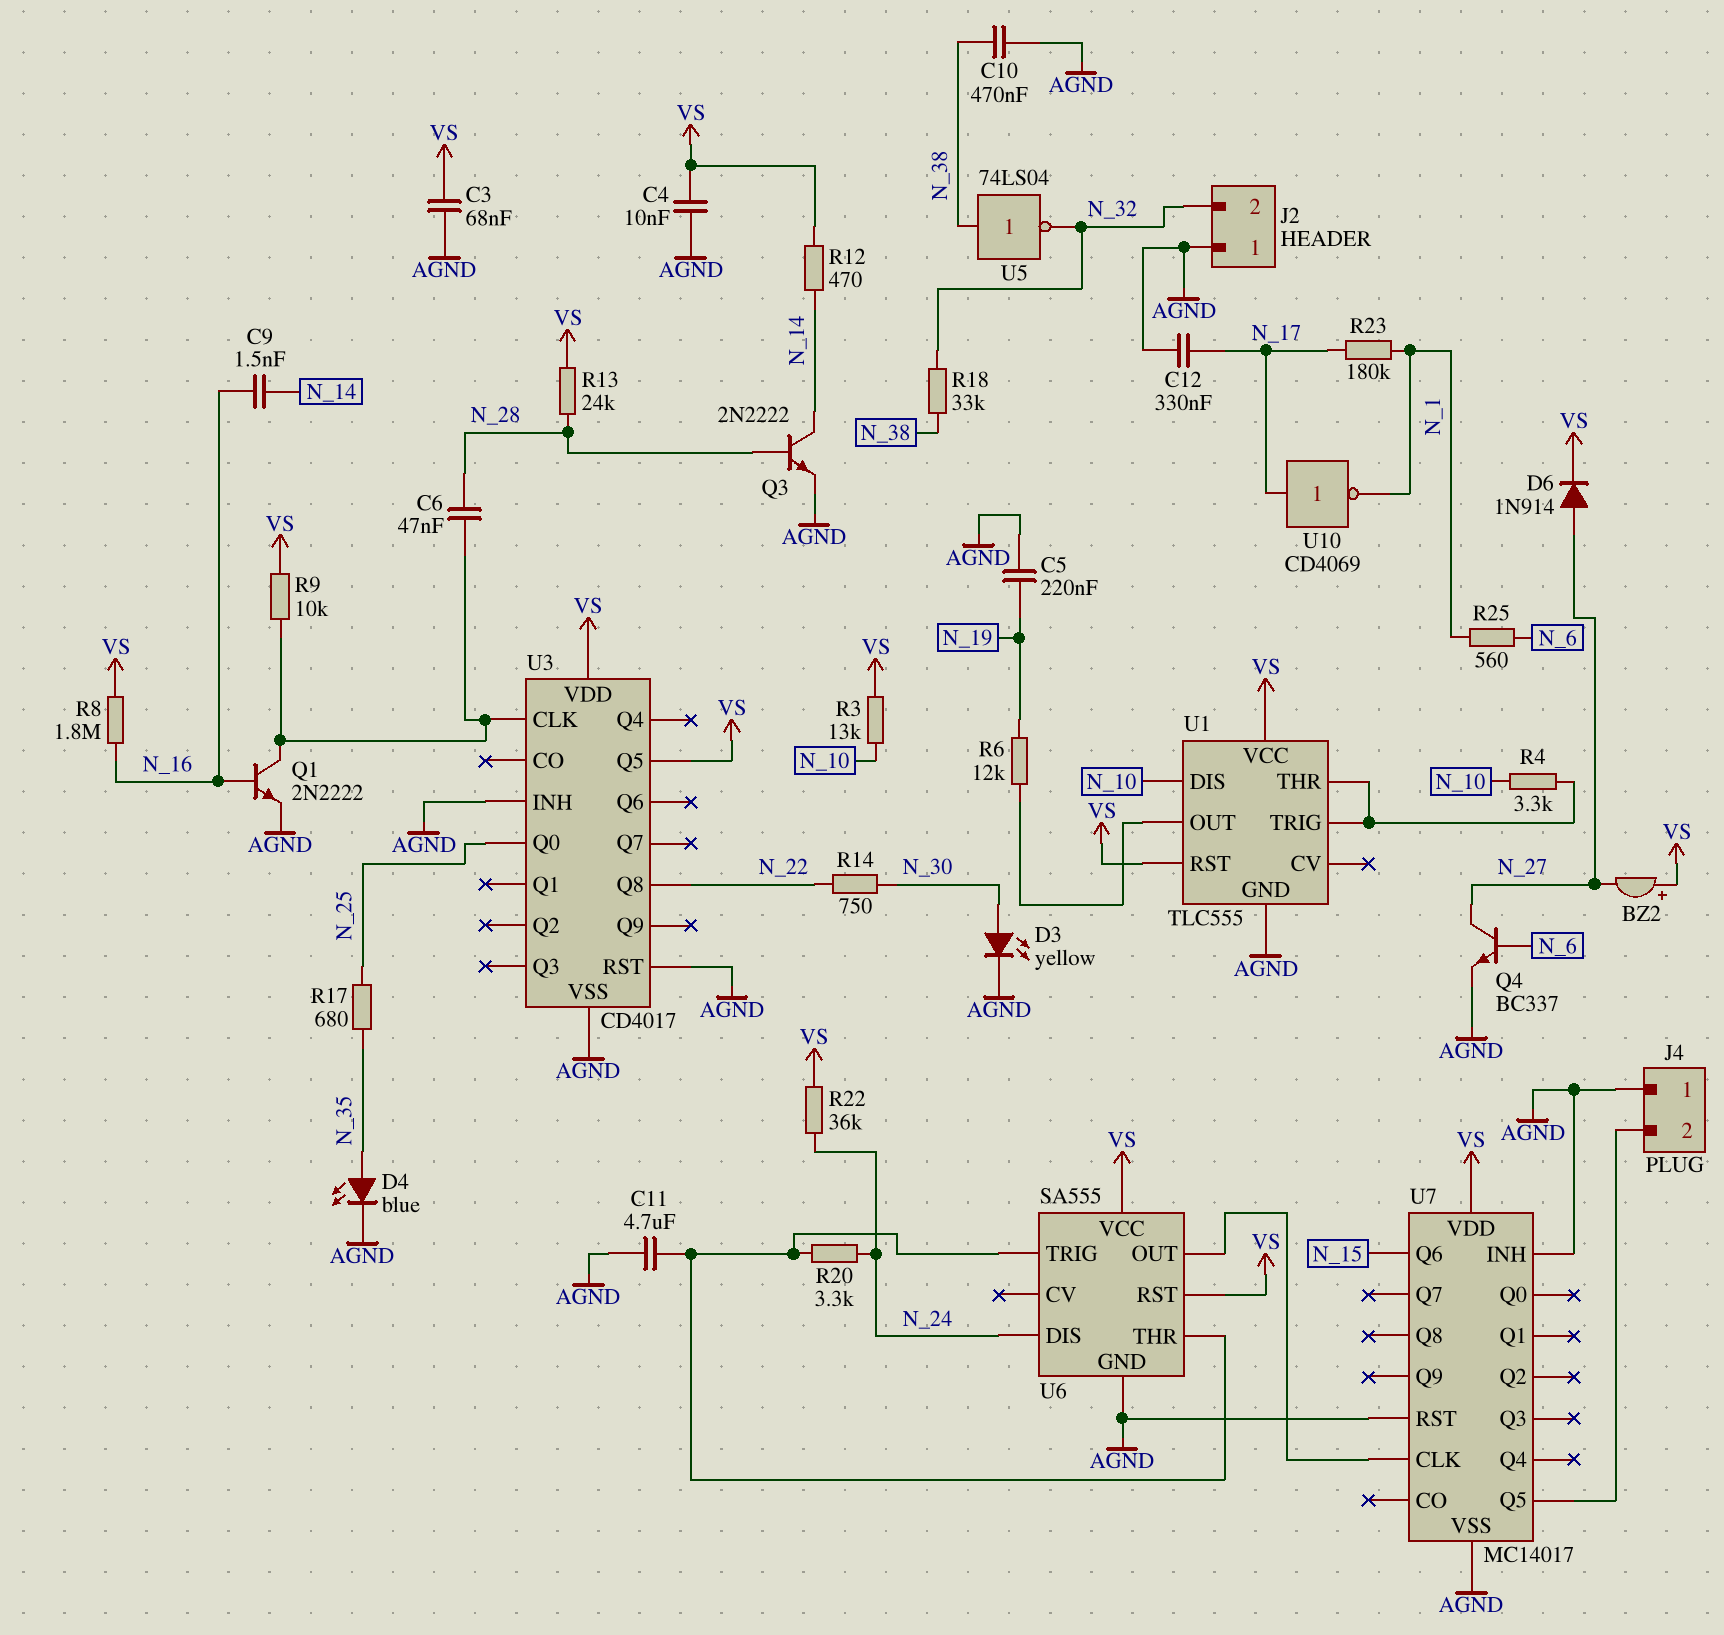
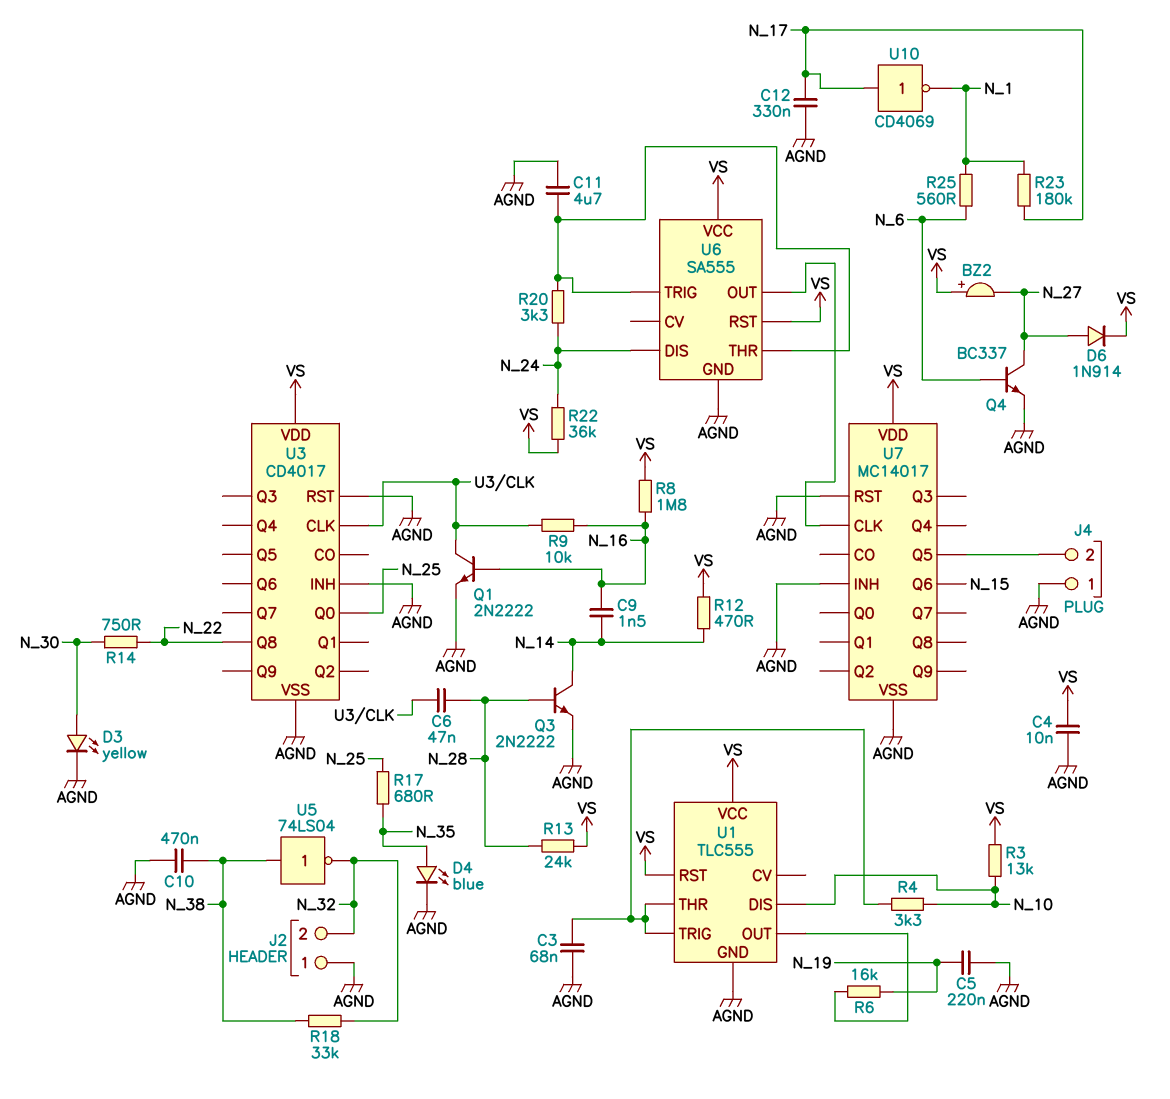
C3: 68nF (AGND, VS) -> 68nF (AGND, U1/THR)
R6: 12k (N_19, U1/OUT) -> 16k (N_19, U1/OUT)
R9: 10k (U3/CLK, VS) -> 10k (N_16, U3/CLK)
U3 pin Q5: VS -> none

